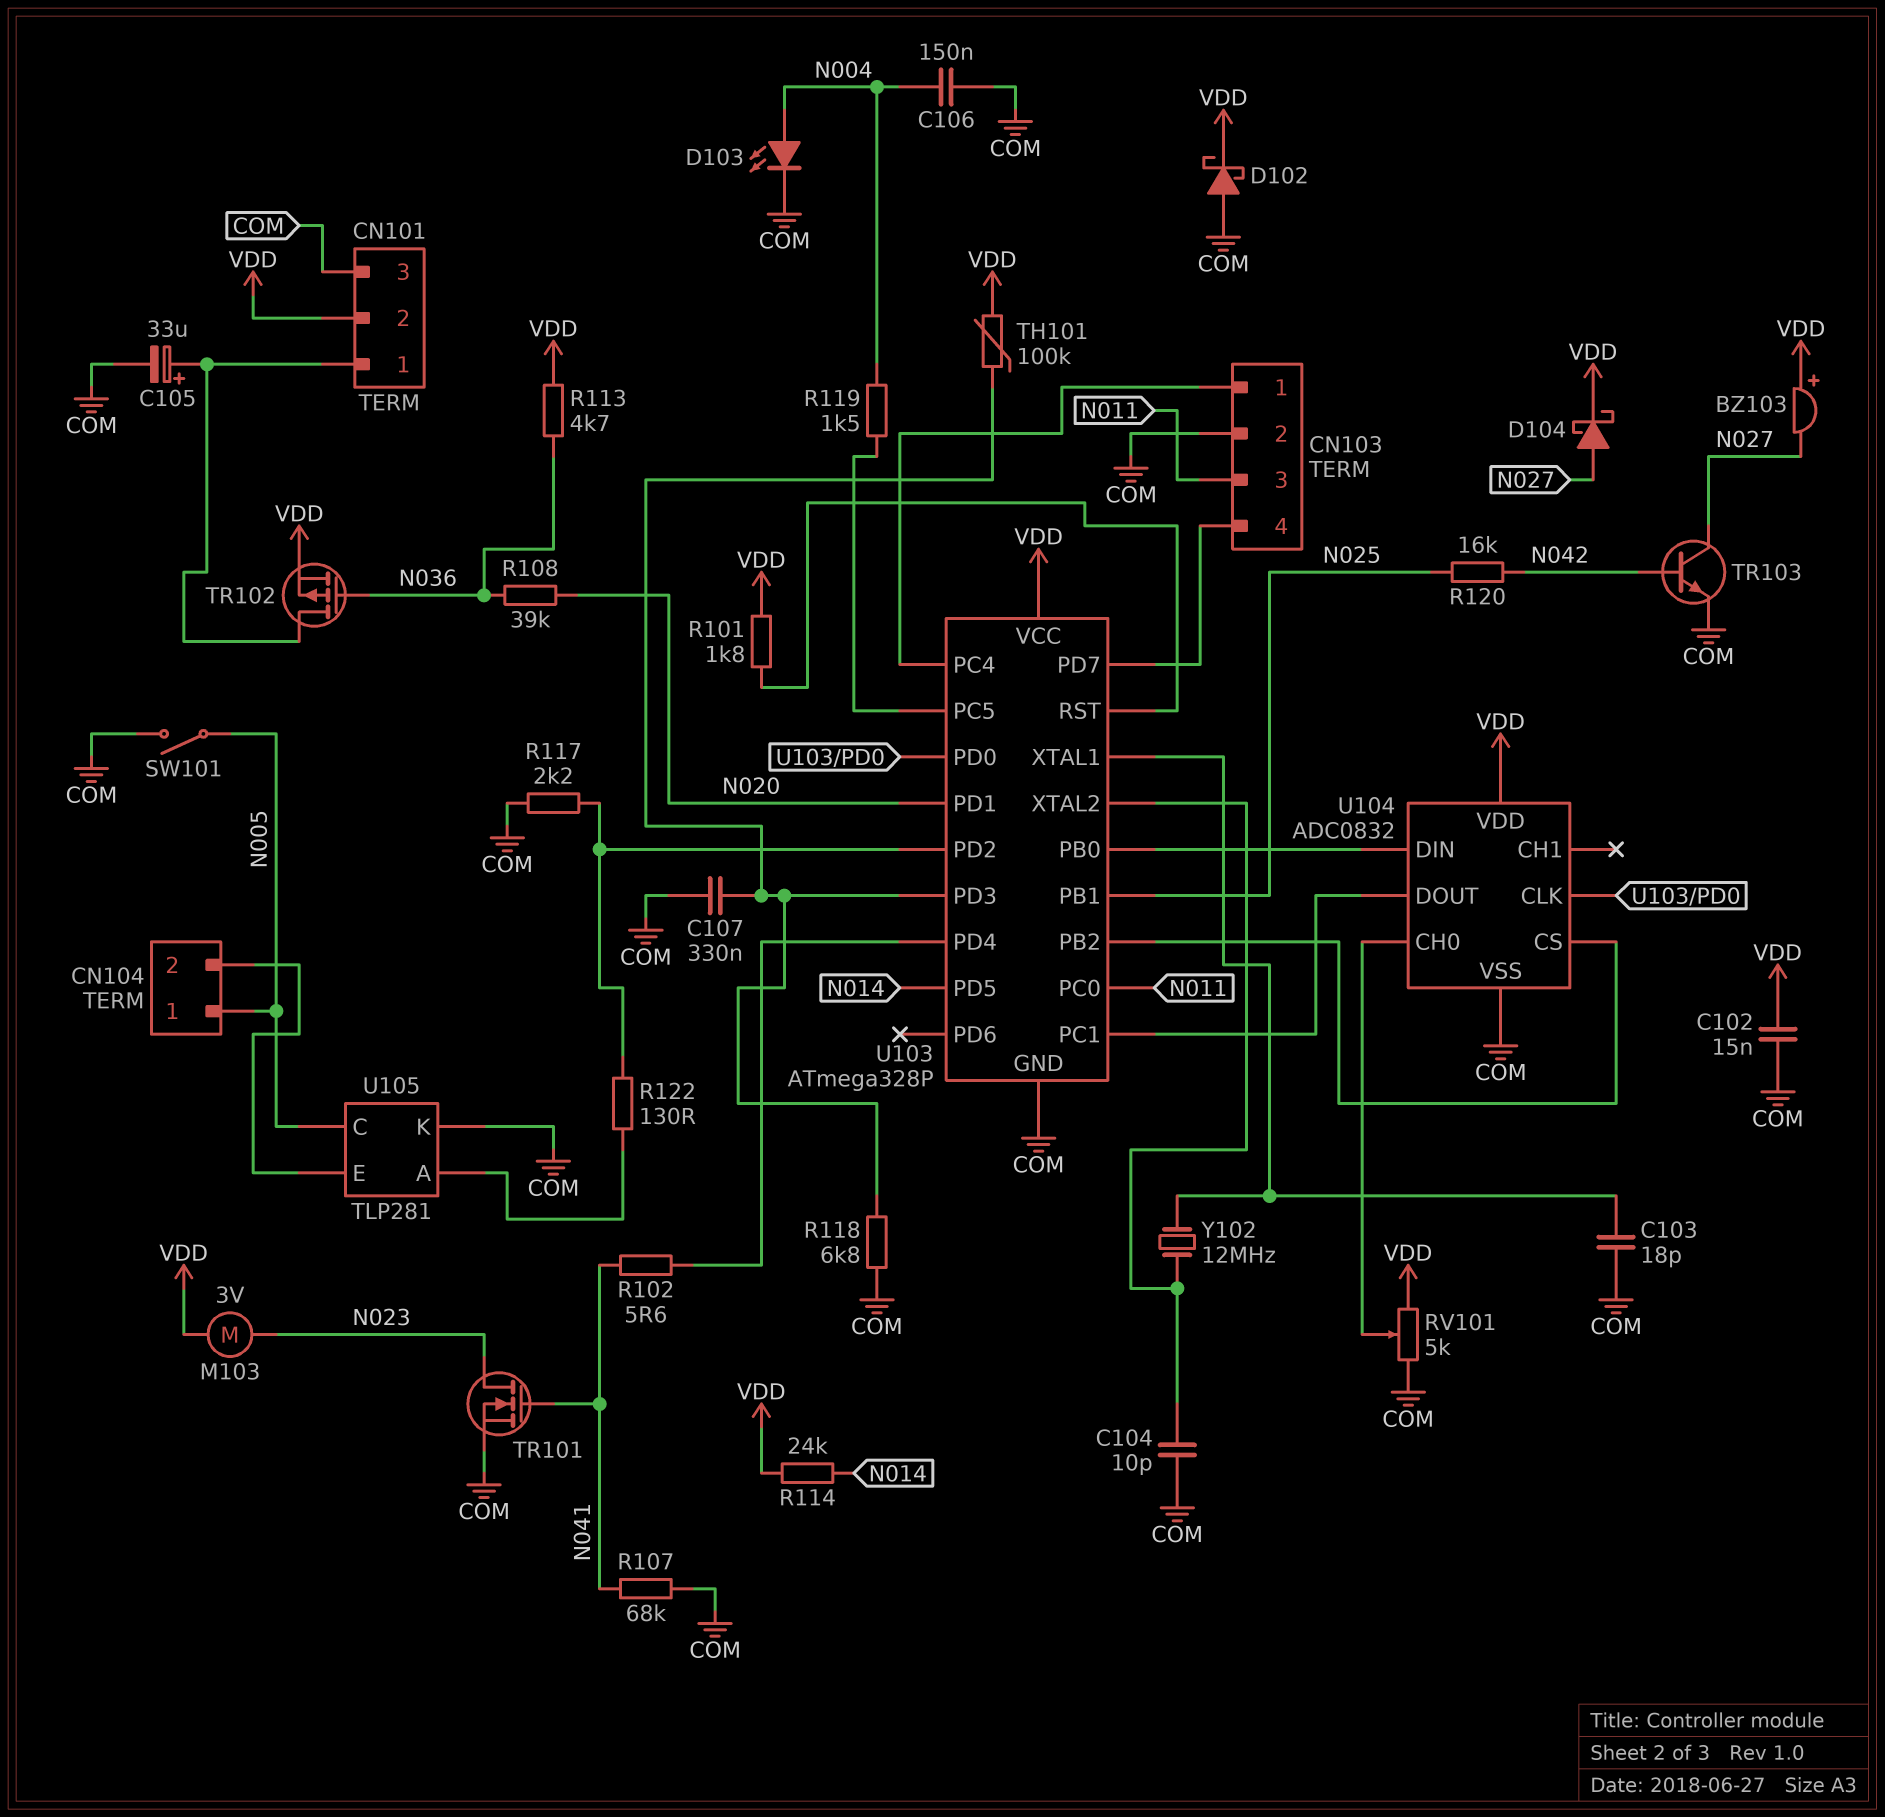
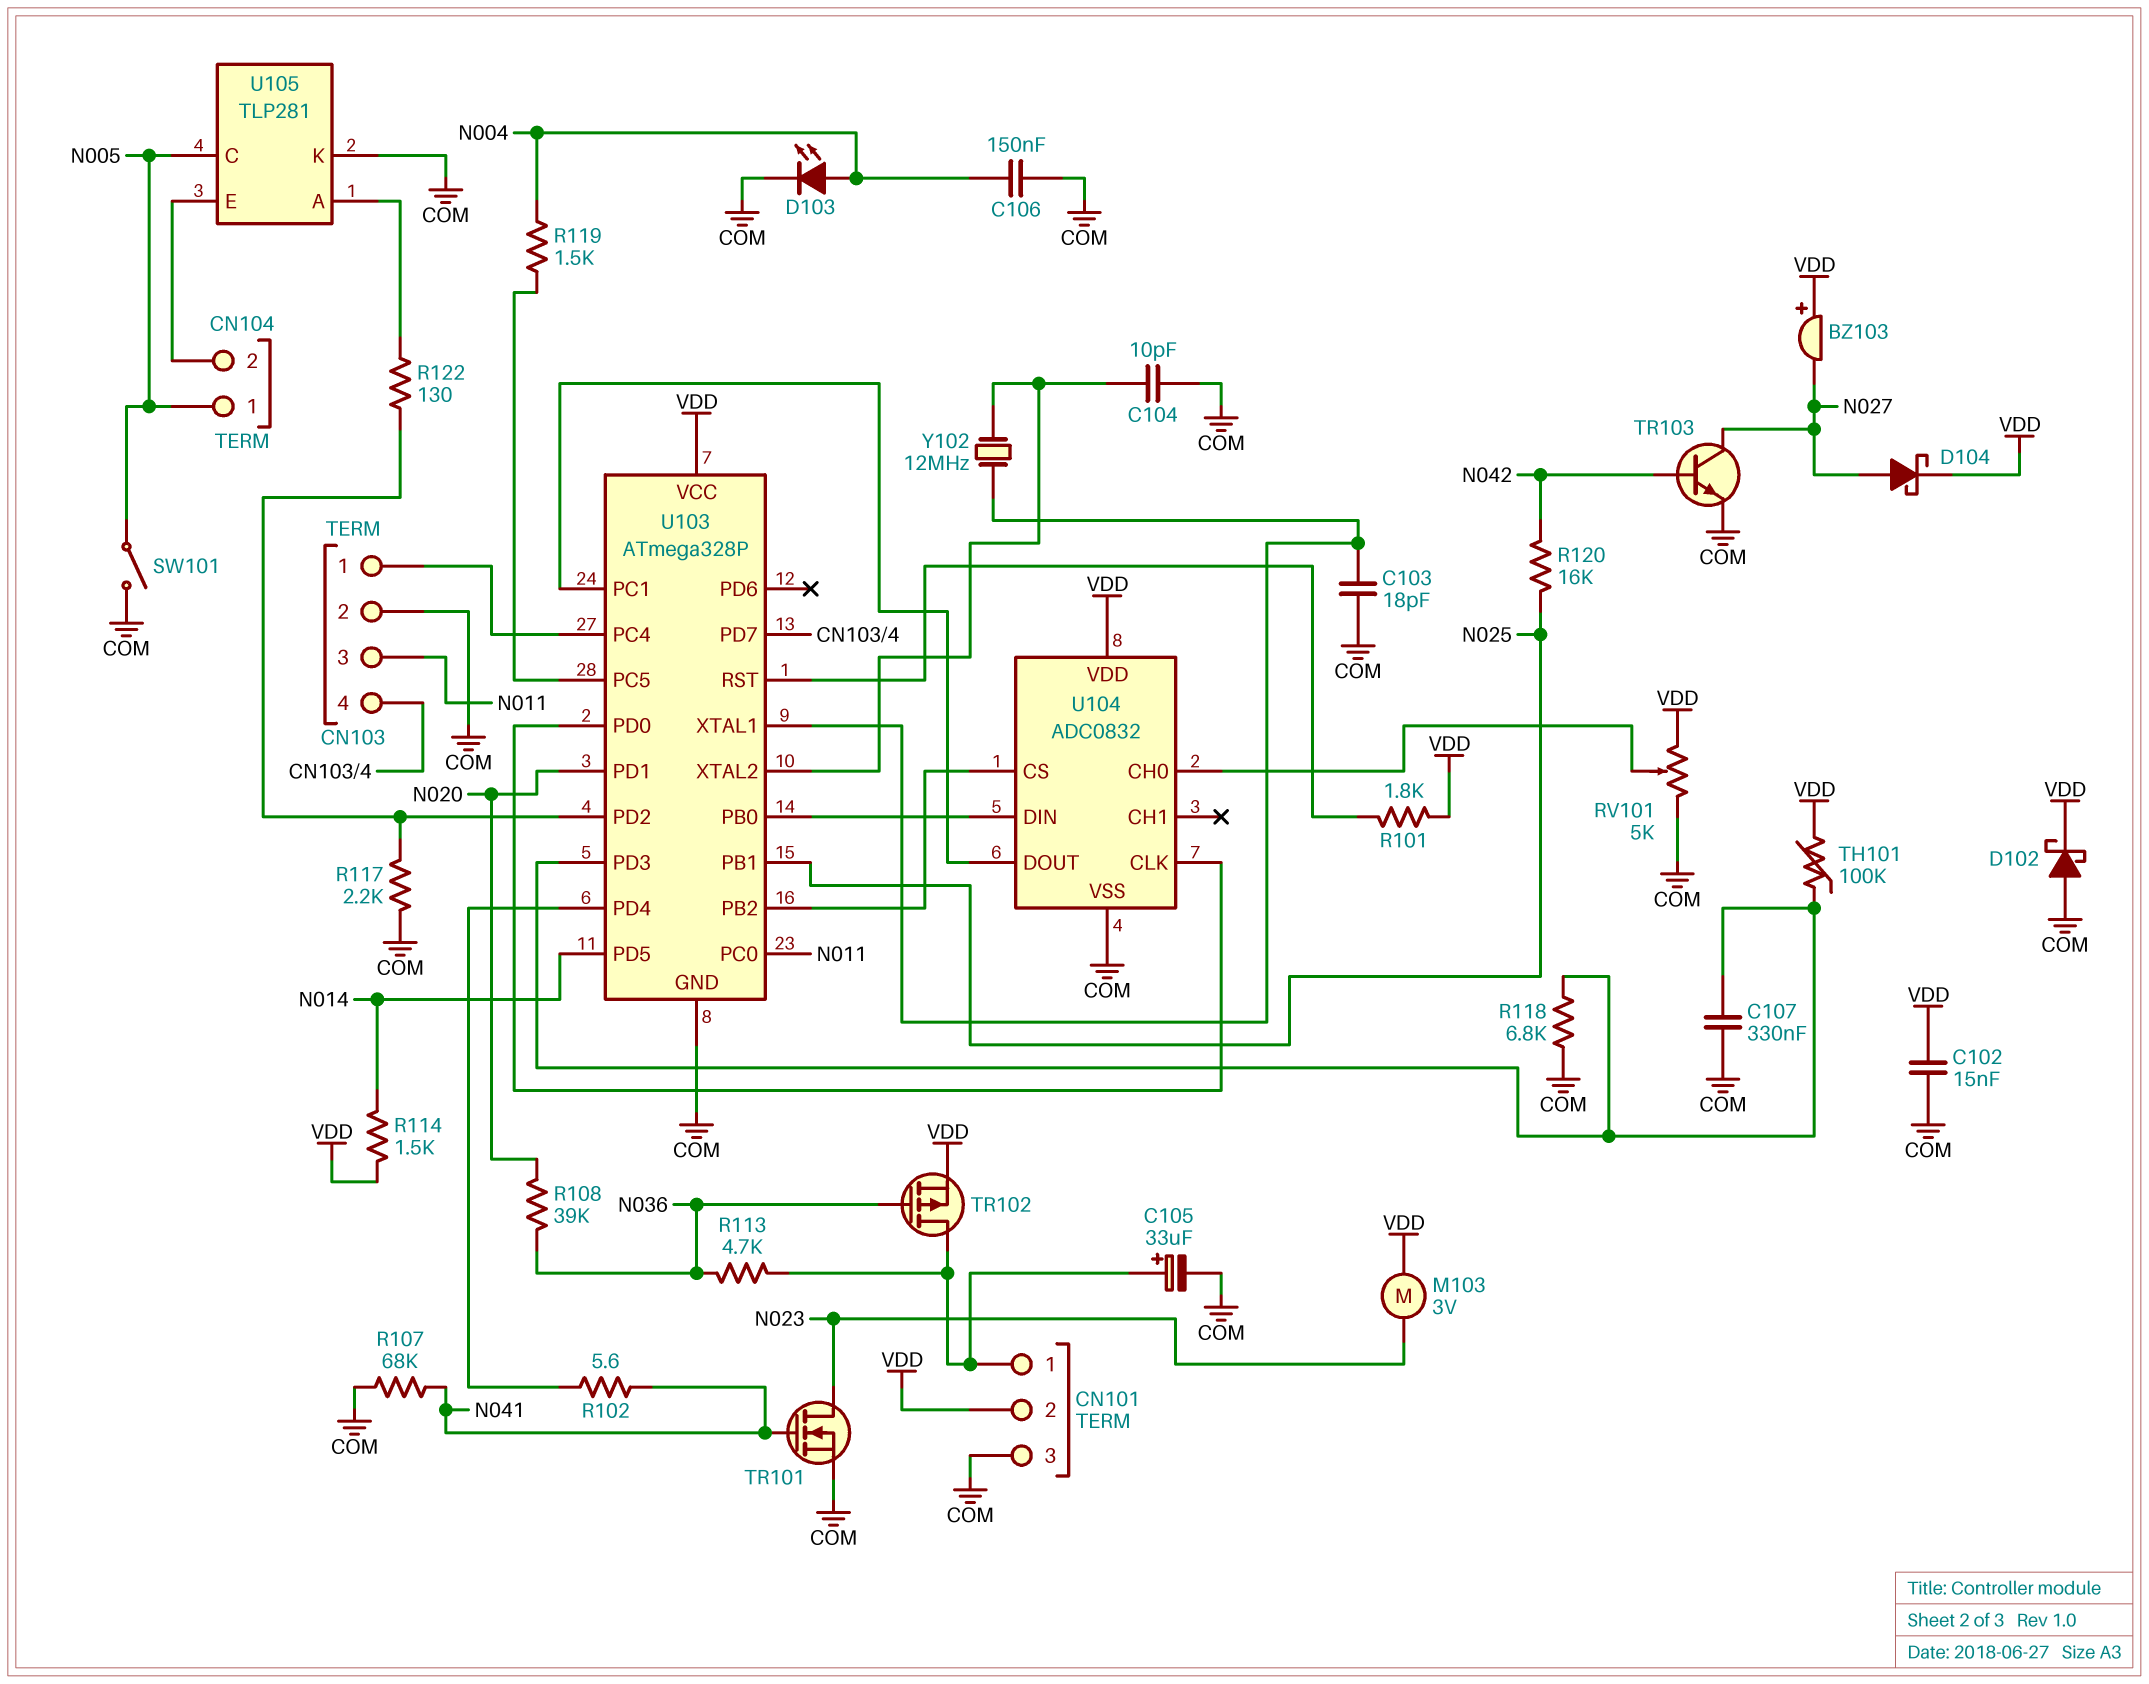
R113: 4.7k (N036, VDD) -> 4.7k (CN101/1, N036)
R114: 24k (N014, VDD) -> 1.5k (N014, VDD)

